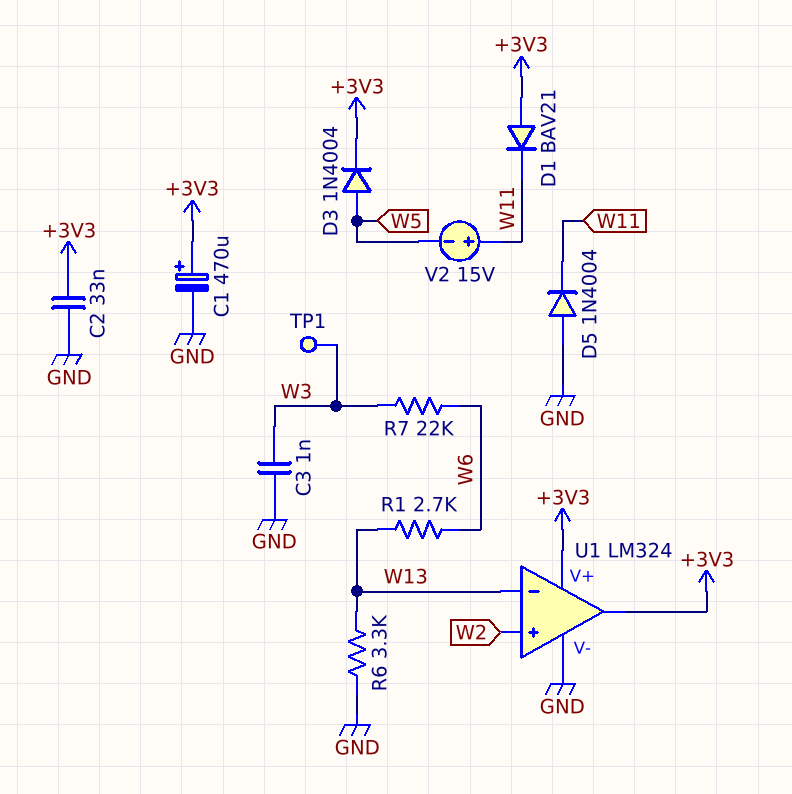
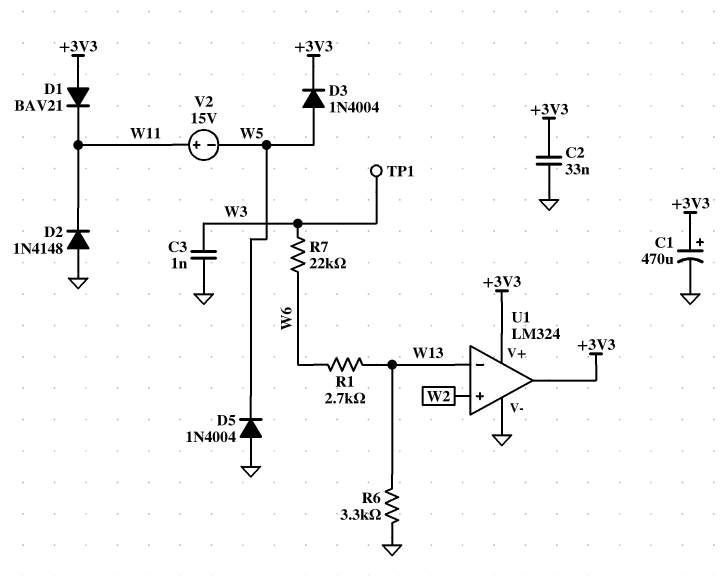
D2: none -> diode 1N4148 (A GND, K W11)
D5: diode 1N4004 (A GND, K W11) -> diode 1N4004 (A GND, K W5)

